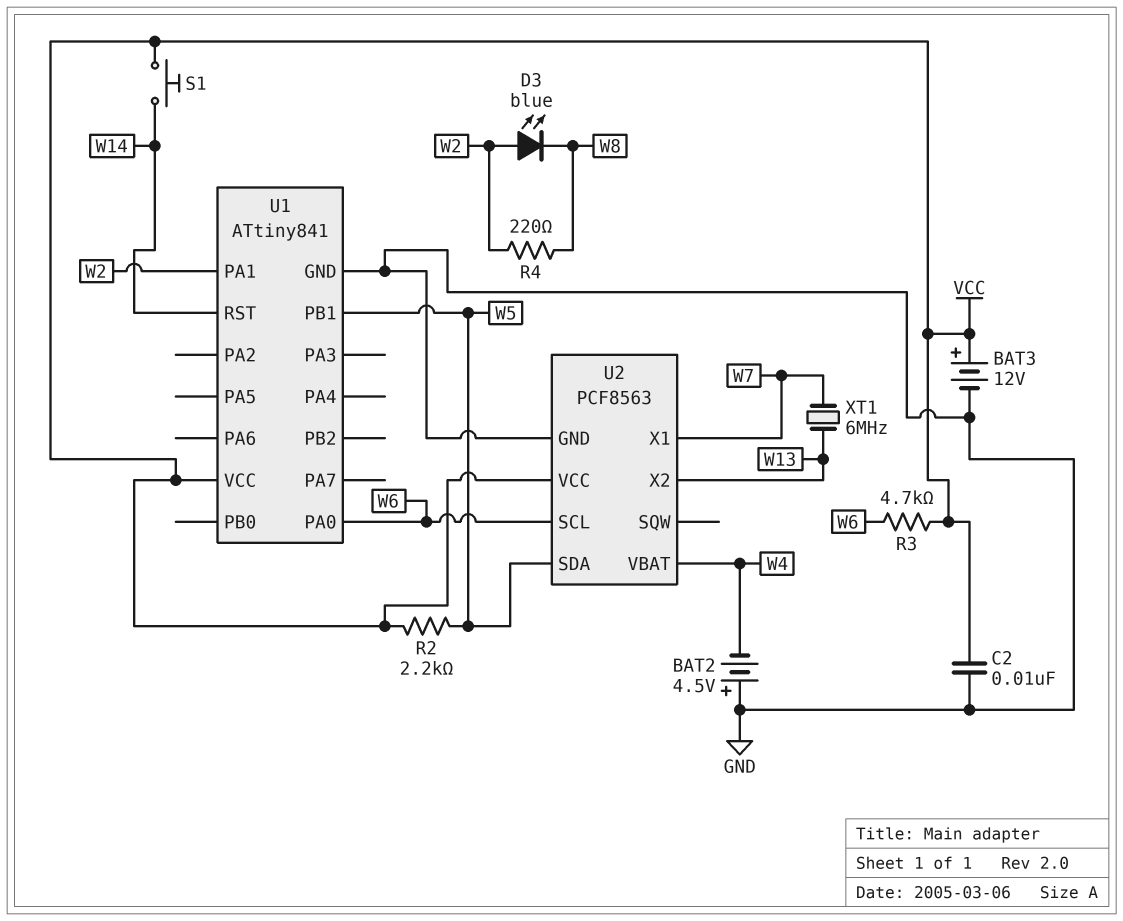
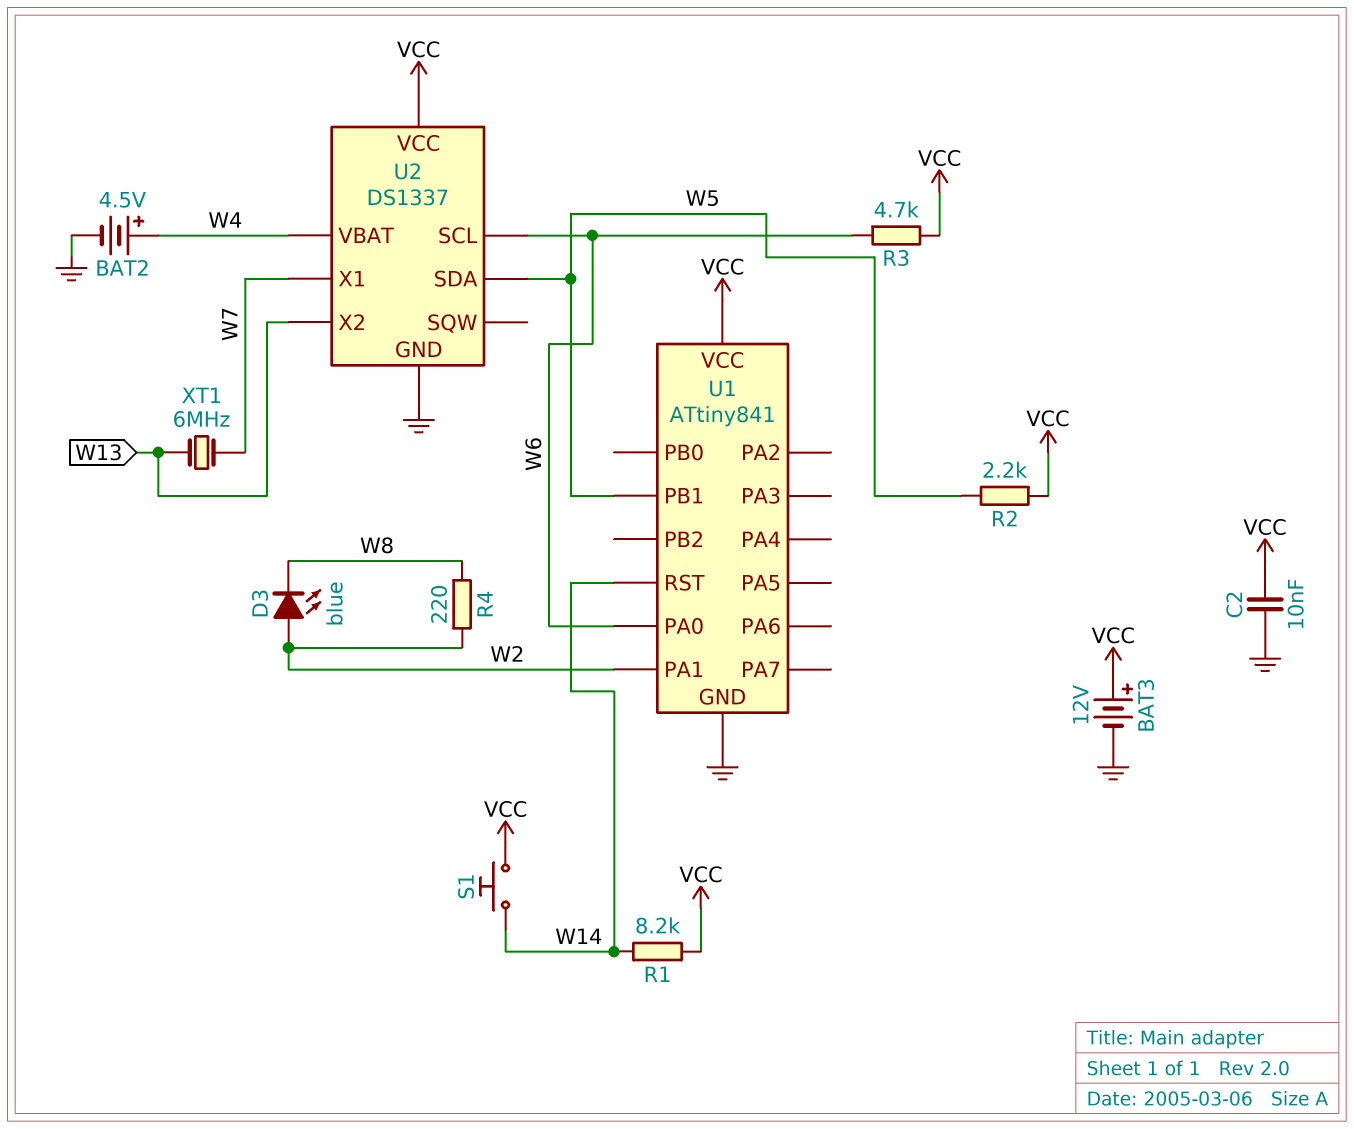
BAT2: 4.5V (plus GND, minus W4) -> 4.5V (plus W4, minus GND)
R1: none -> 8.2k (VCC, W14)
U2: PCF8563 -> DS1337

